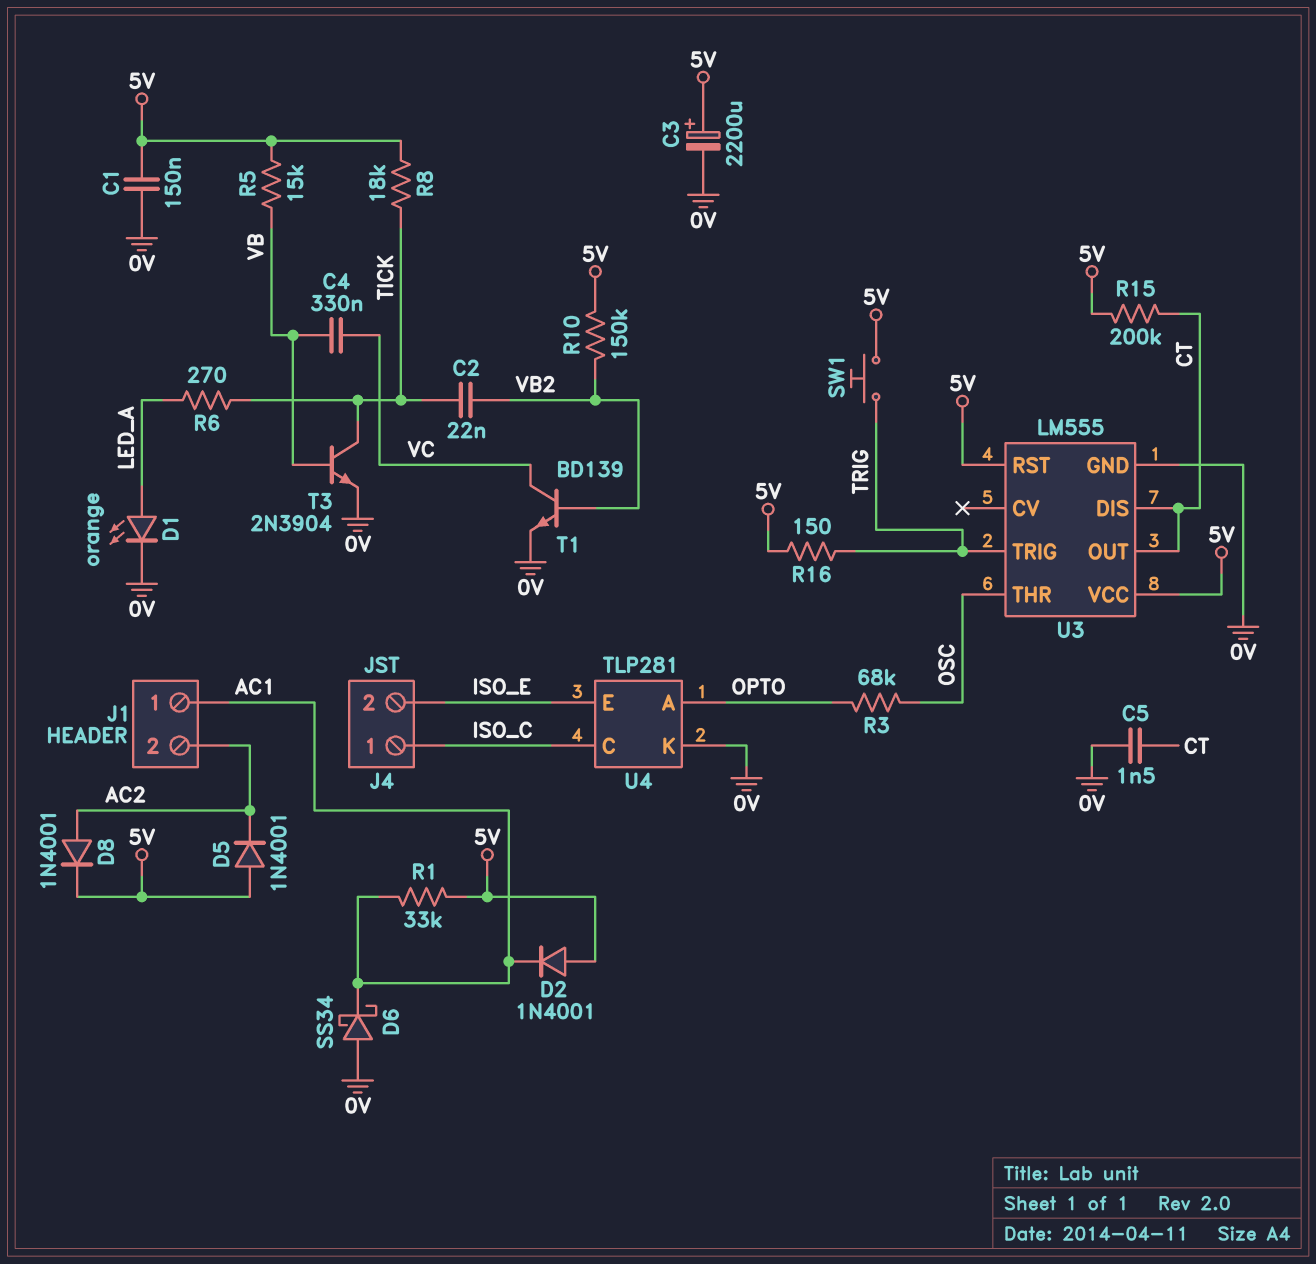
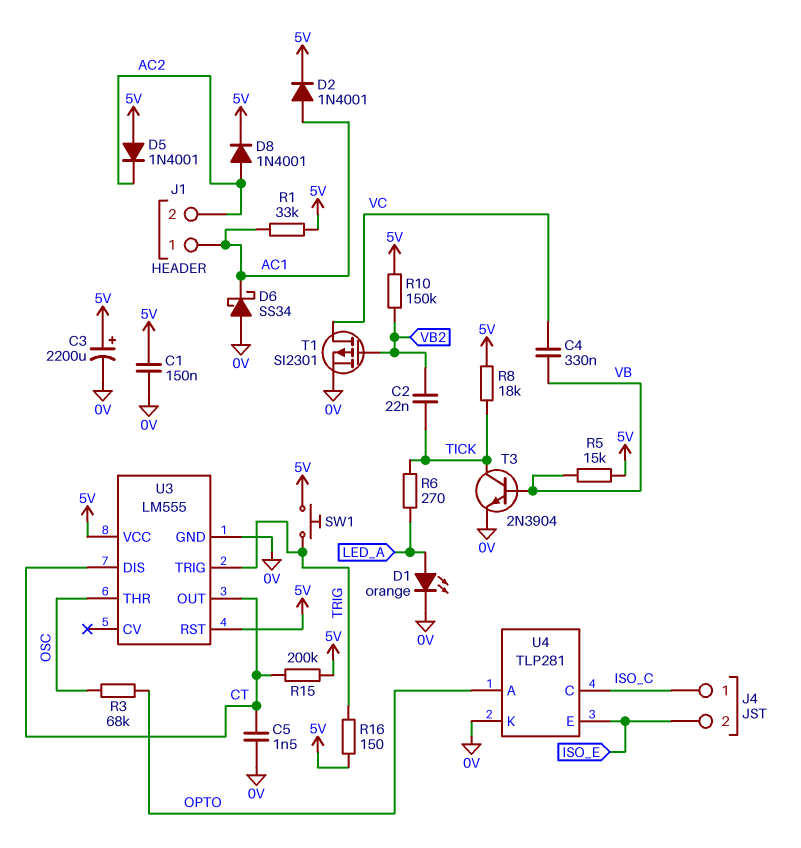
D2: diode 1N4001 (A 5V, K AC1) -> diode 1N4001 (A AC1, K 5V)
T1: NPN BD139 (B VB2, C VC, E 0V) -> PMOS SI2301 (G VB2, D VC, S 0V)

